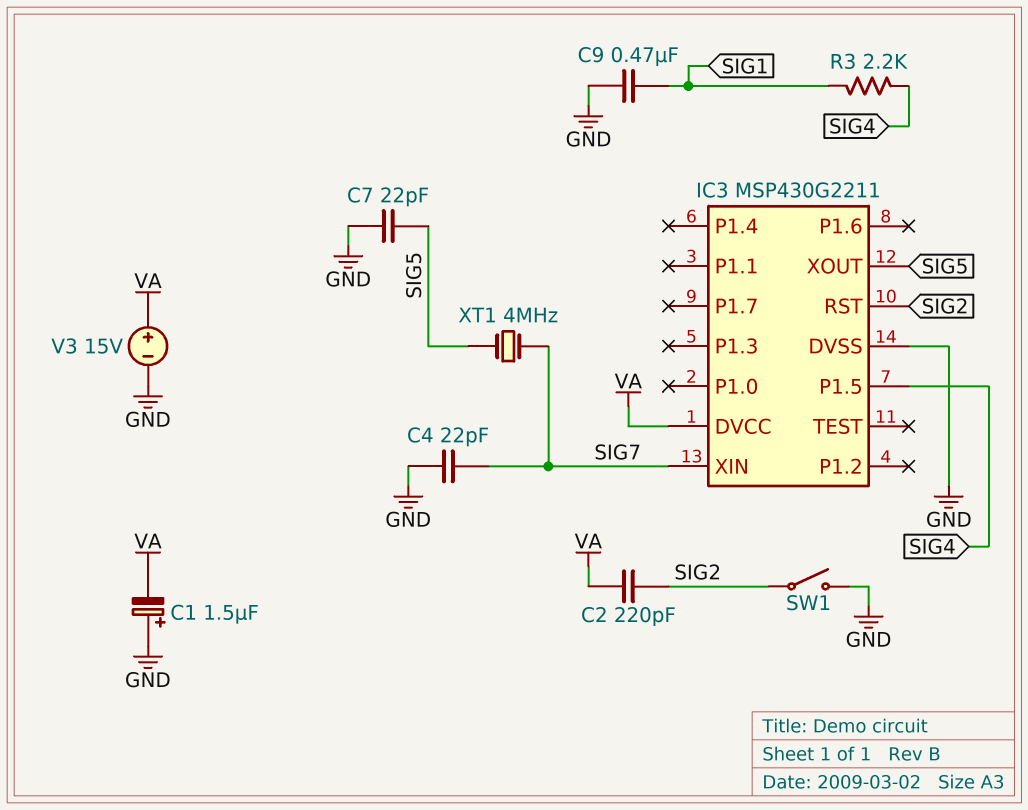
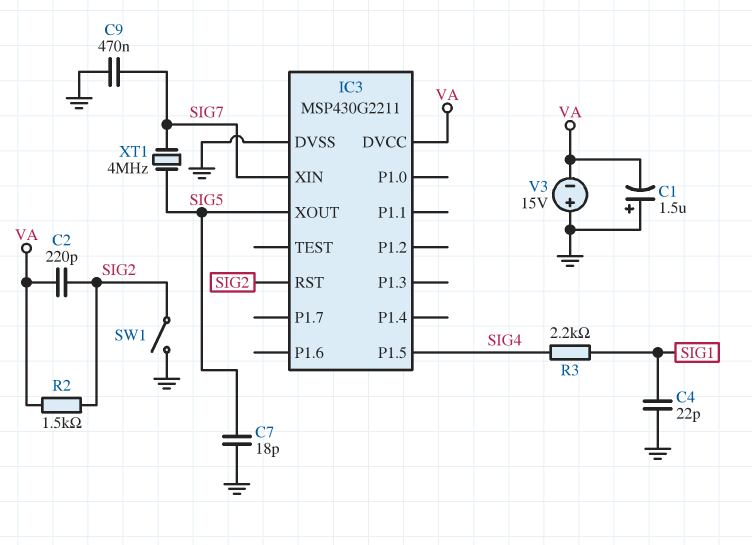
C4: 22pF (GND, SIG7) -> 22pF (GND, SIG1)
C7: 22pF (GND, SIG5) -> 18pF (GND, SIG5)
C9: 470nF (GND, SIG1) -> 470nF (GND, SIG7)
R2: none -> 1.5k (SIG2, VA)
V3: 15V (plus VA, minus GND) -> 15V (plus GND, minus VA)

